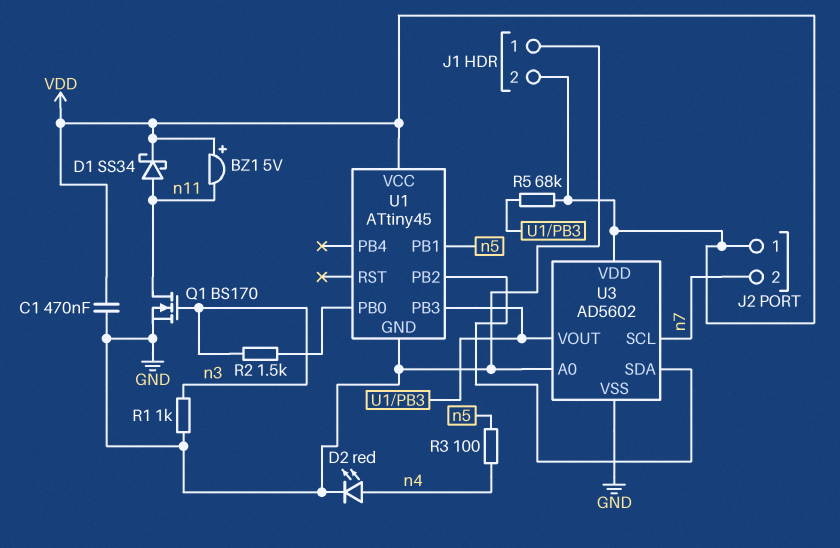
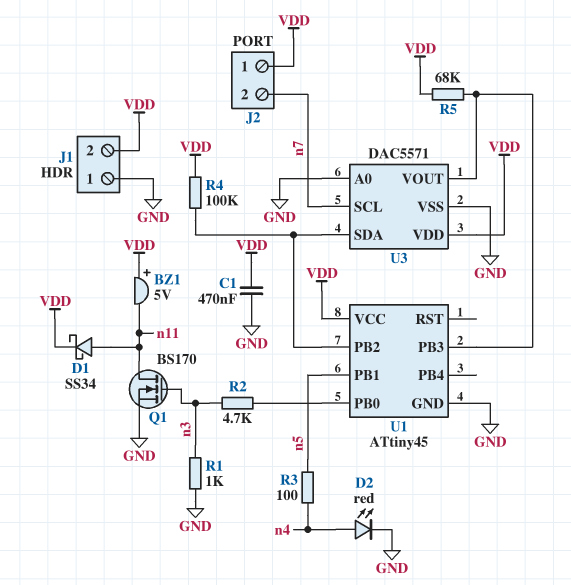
R2: 1.5k (U1/PB0, n3) -> 4.7k (U1/PB0, n3)
R4: none -> 100k (U1/PB2, VDD)
U3: AD5602 -> DAC5571

